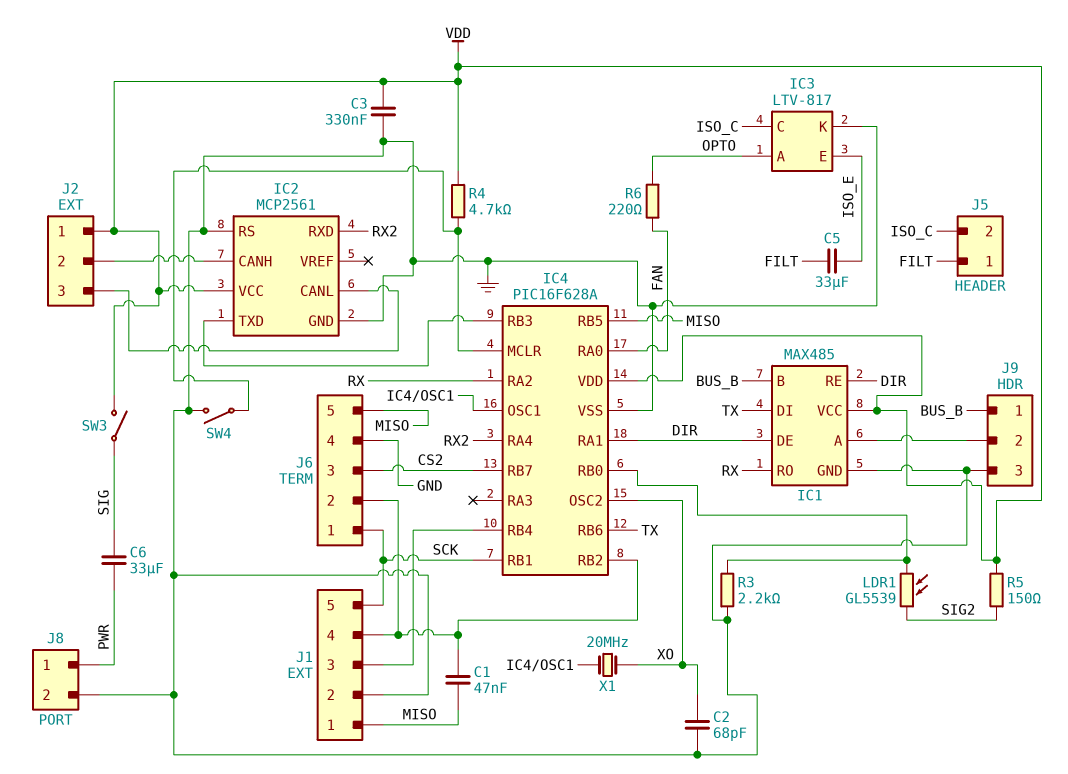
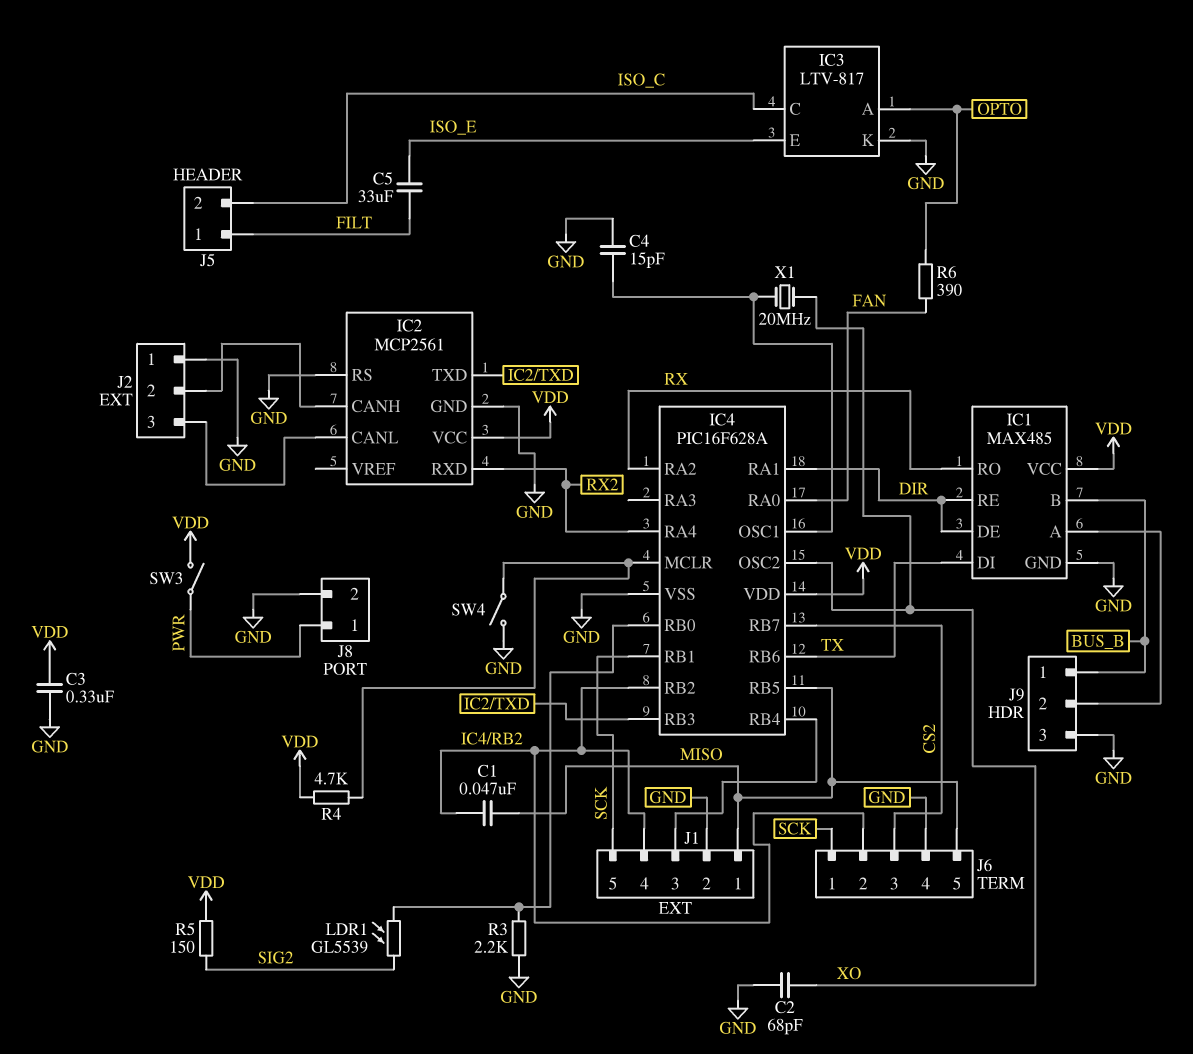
C4: none -> 15pF (GND, IC4/OSC1)
C6: 33uF (PWR, SIG) -> none
J2 pin 1: VDD -> GND
R6: 220 (FAN, OPTO) -> 390 (FAN, OPTO)
SW3: switch (SIG, VDD) -> switch (PWR, VDD)

